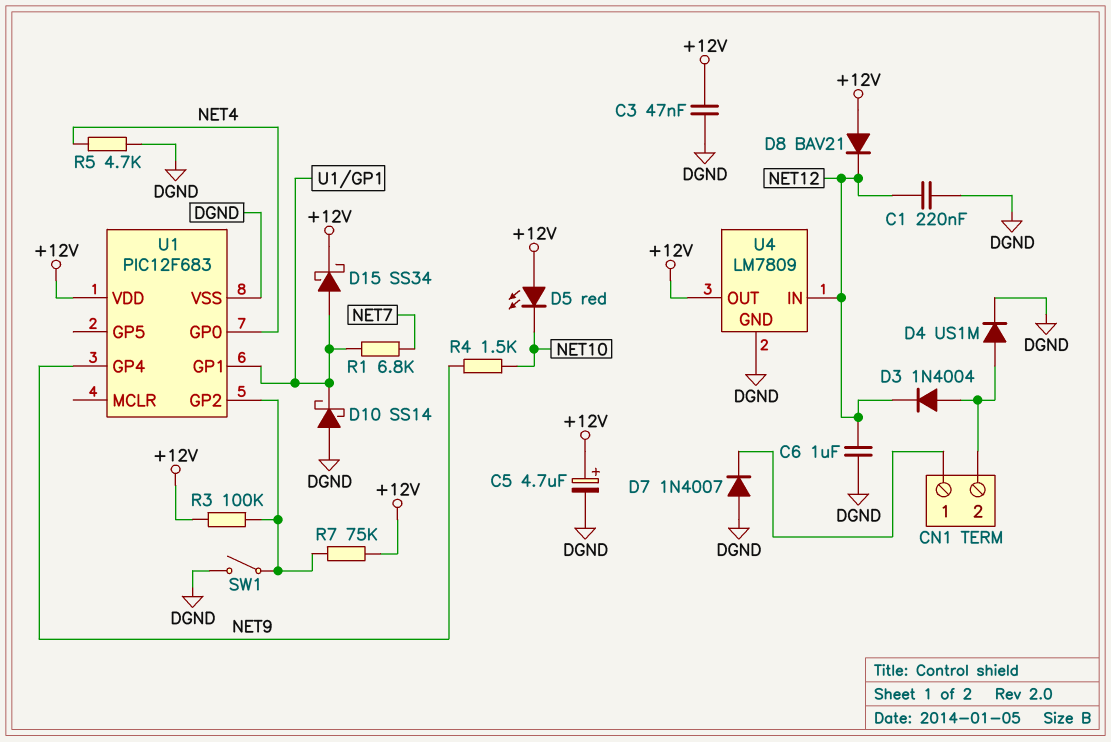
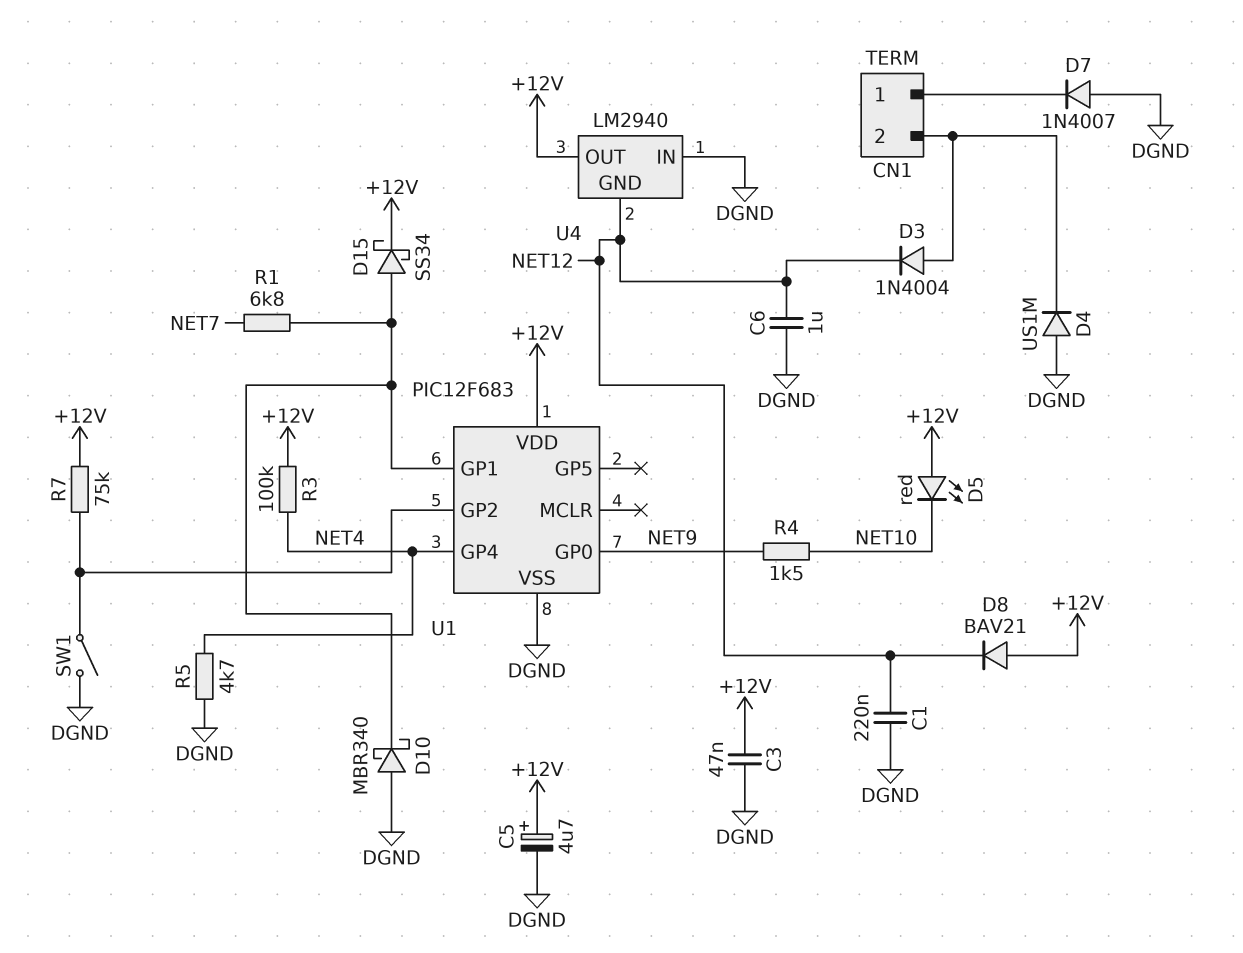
D4: diode US1M (A CN1/2, K DGND) -> diode US1M (A DGND, K CN1/2)
D10: schottky SS14 (A DGND, K U1/GP1) -> schottky MBR340 (A DGND, K U1/GP1)
R3: 100k (+12V, U1/GP2) -> 100k (+12V, NET4)
U1 pin GP0: NET4 -> NET9
U1 pin GP4: NET9 -> NET4
U4: LM7809 -> LM2940
U4 pin GND: DGND -> NET12
U4 pin IN: NET12 -> DGND

